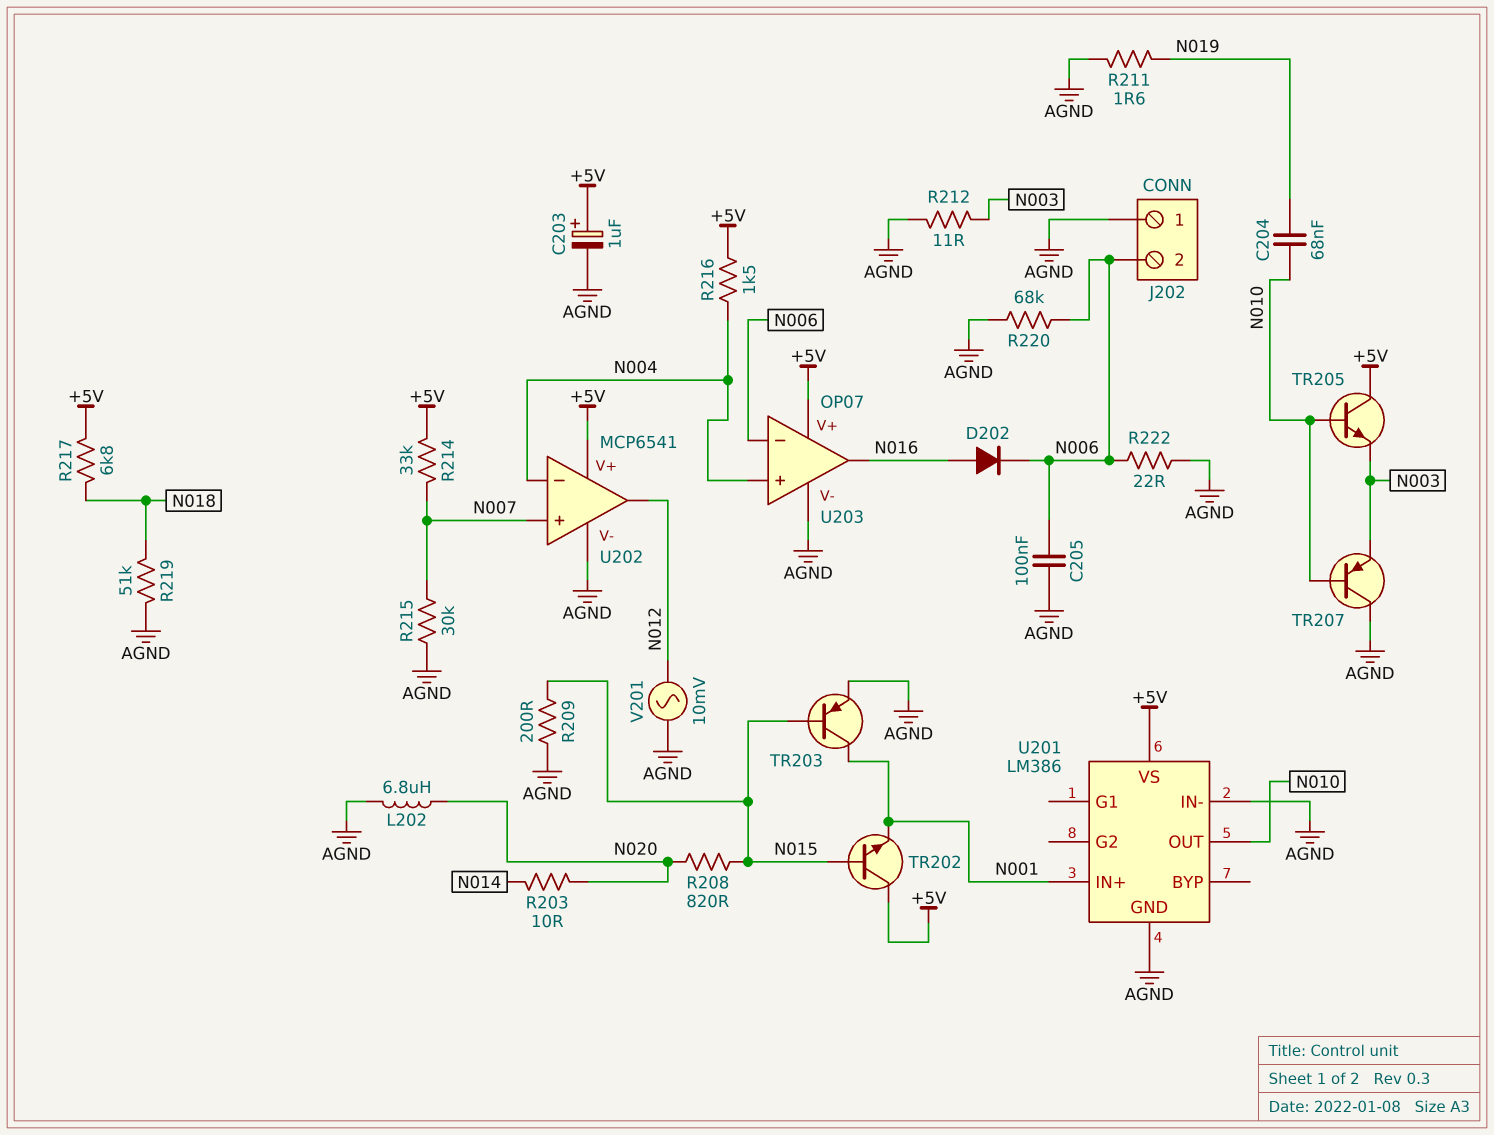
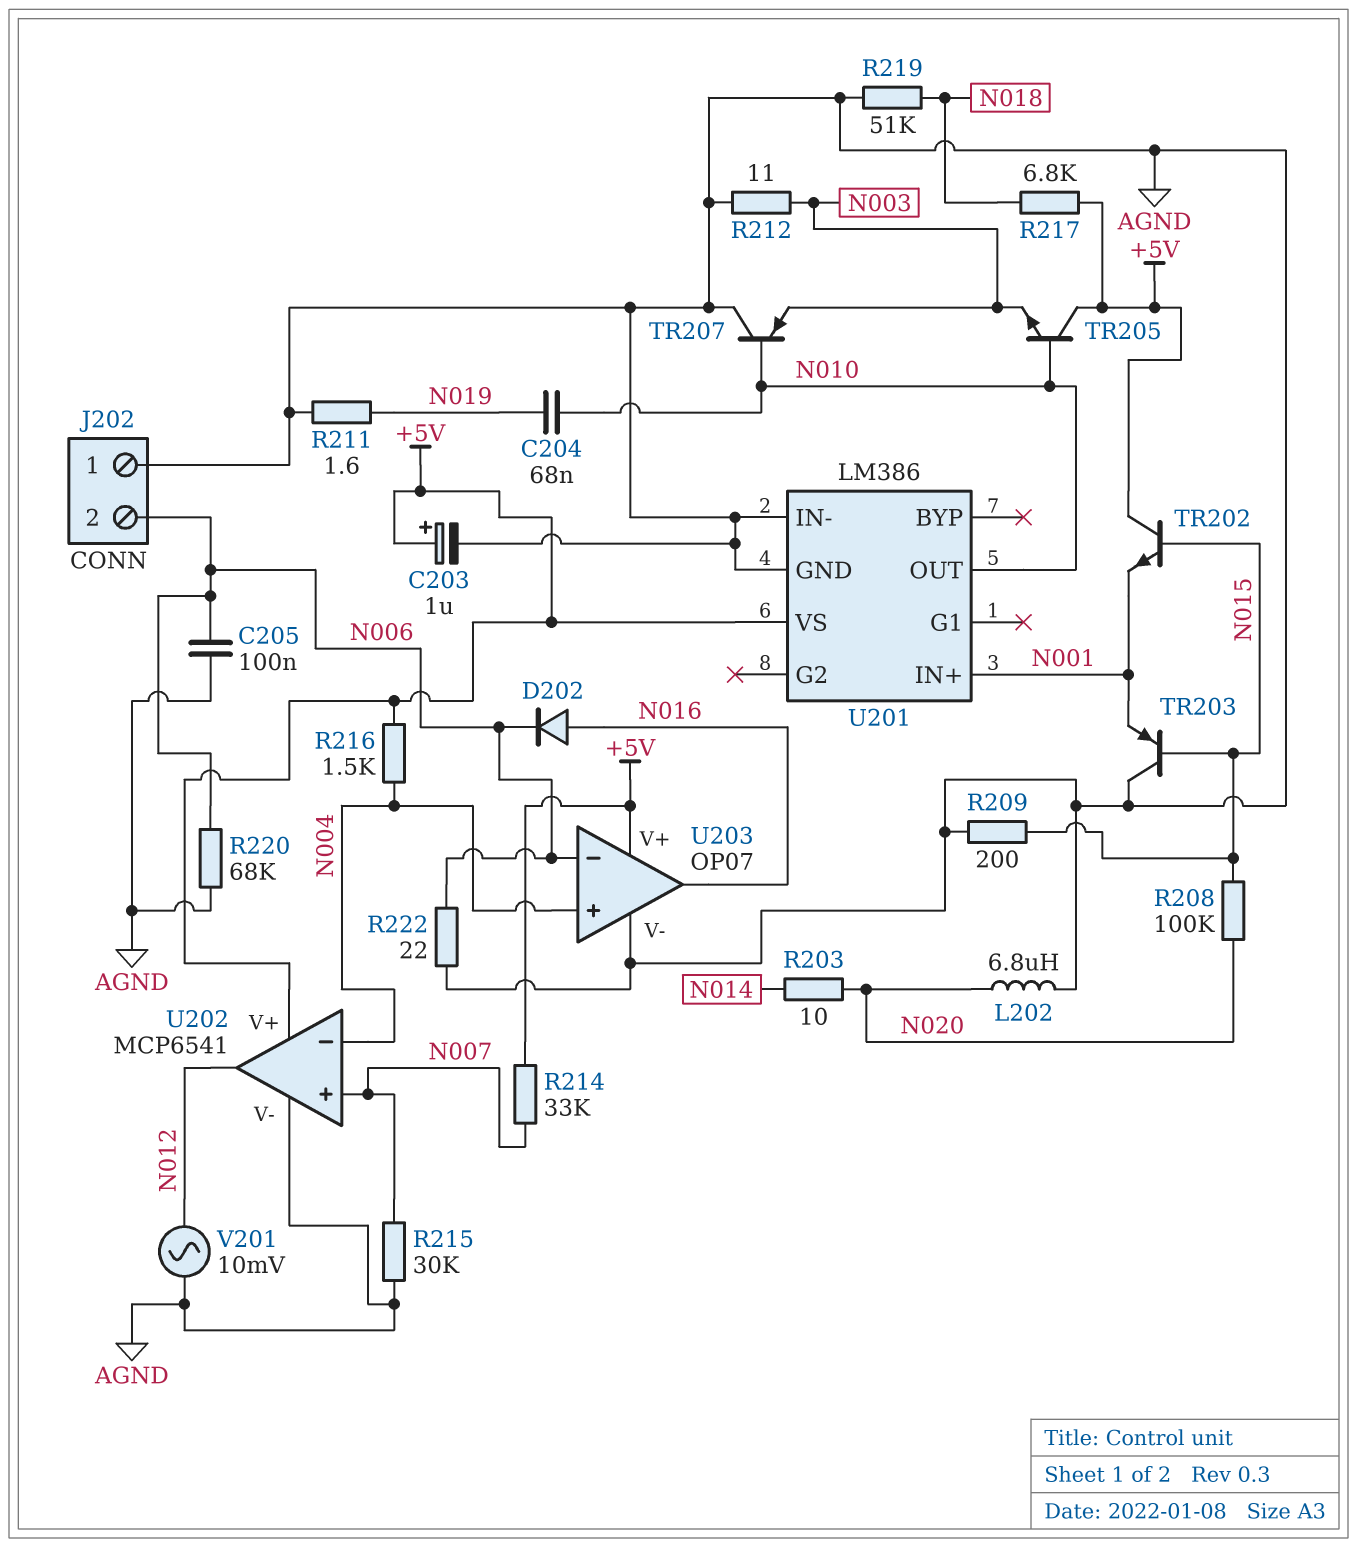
R208: 820 (N015, N020) -> 100k (N015, N020)
TR203: PNP (B N015, C N001, E AGND) -> PNP (B N015, C AGND, E N001)

